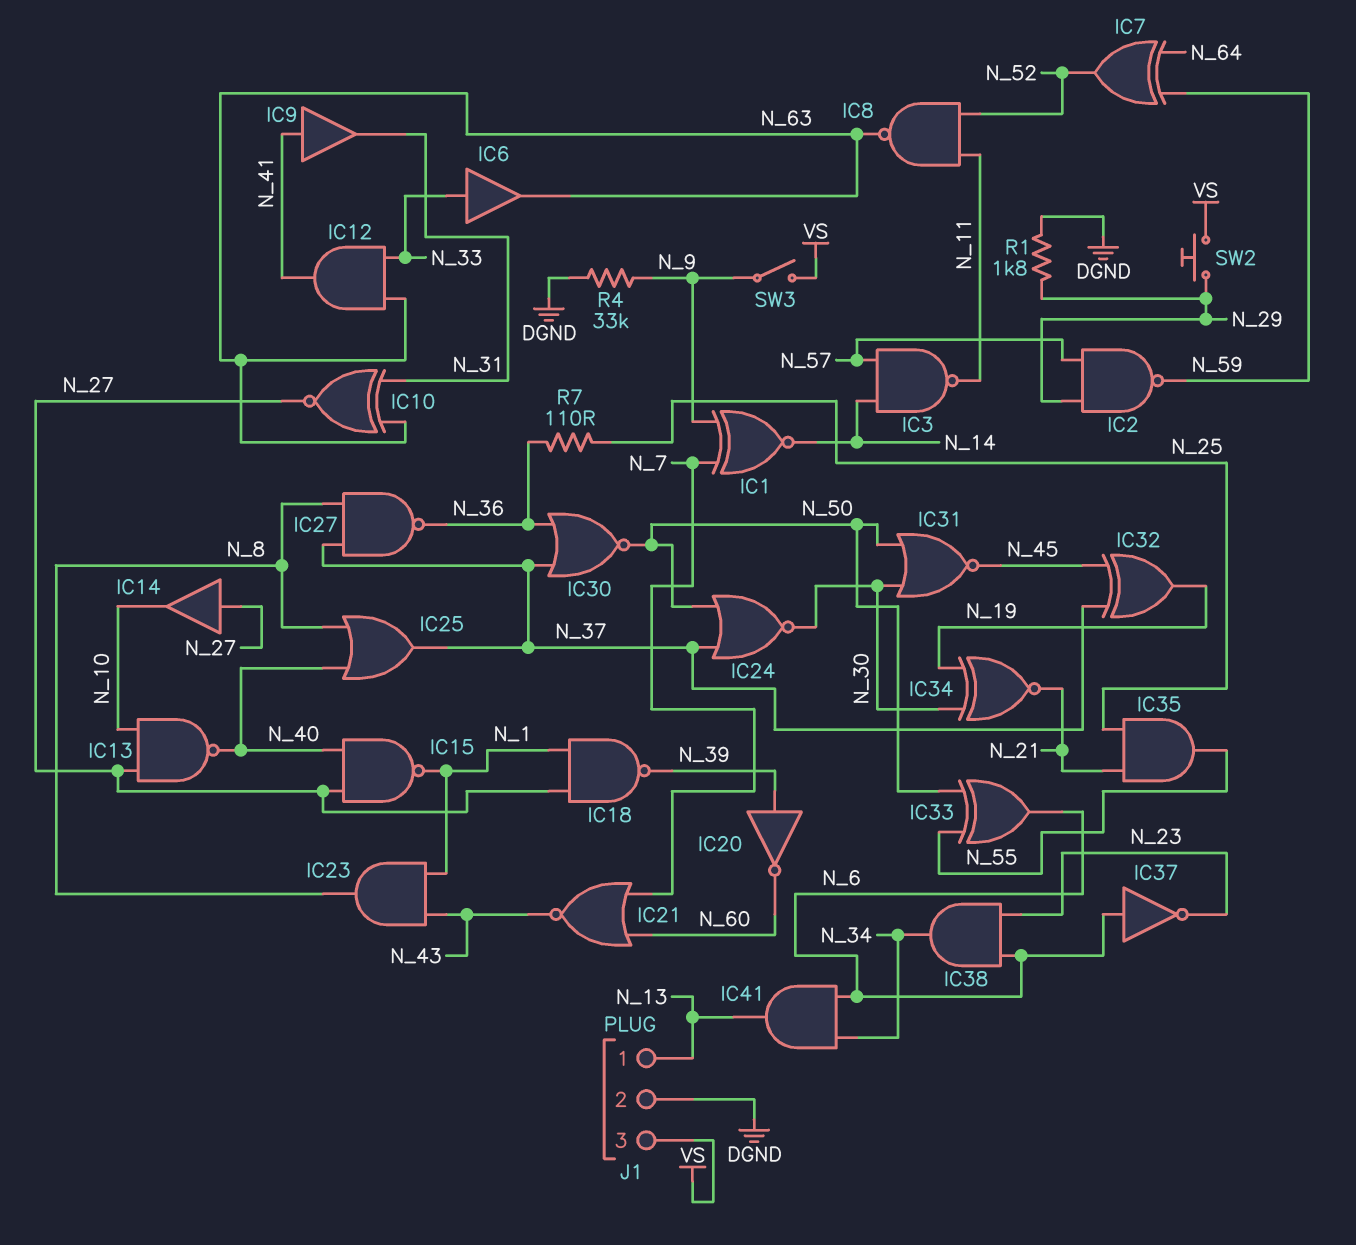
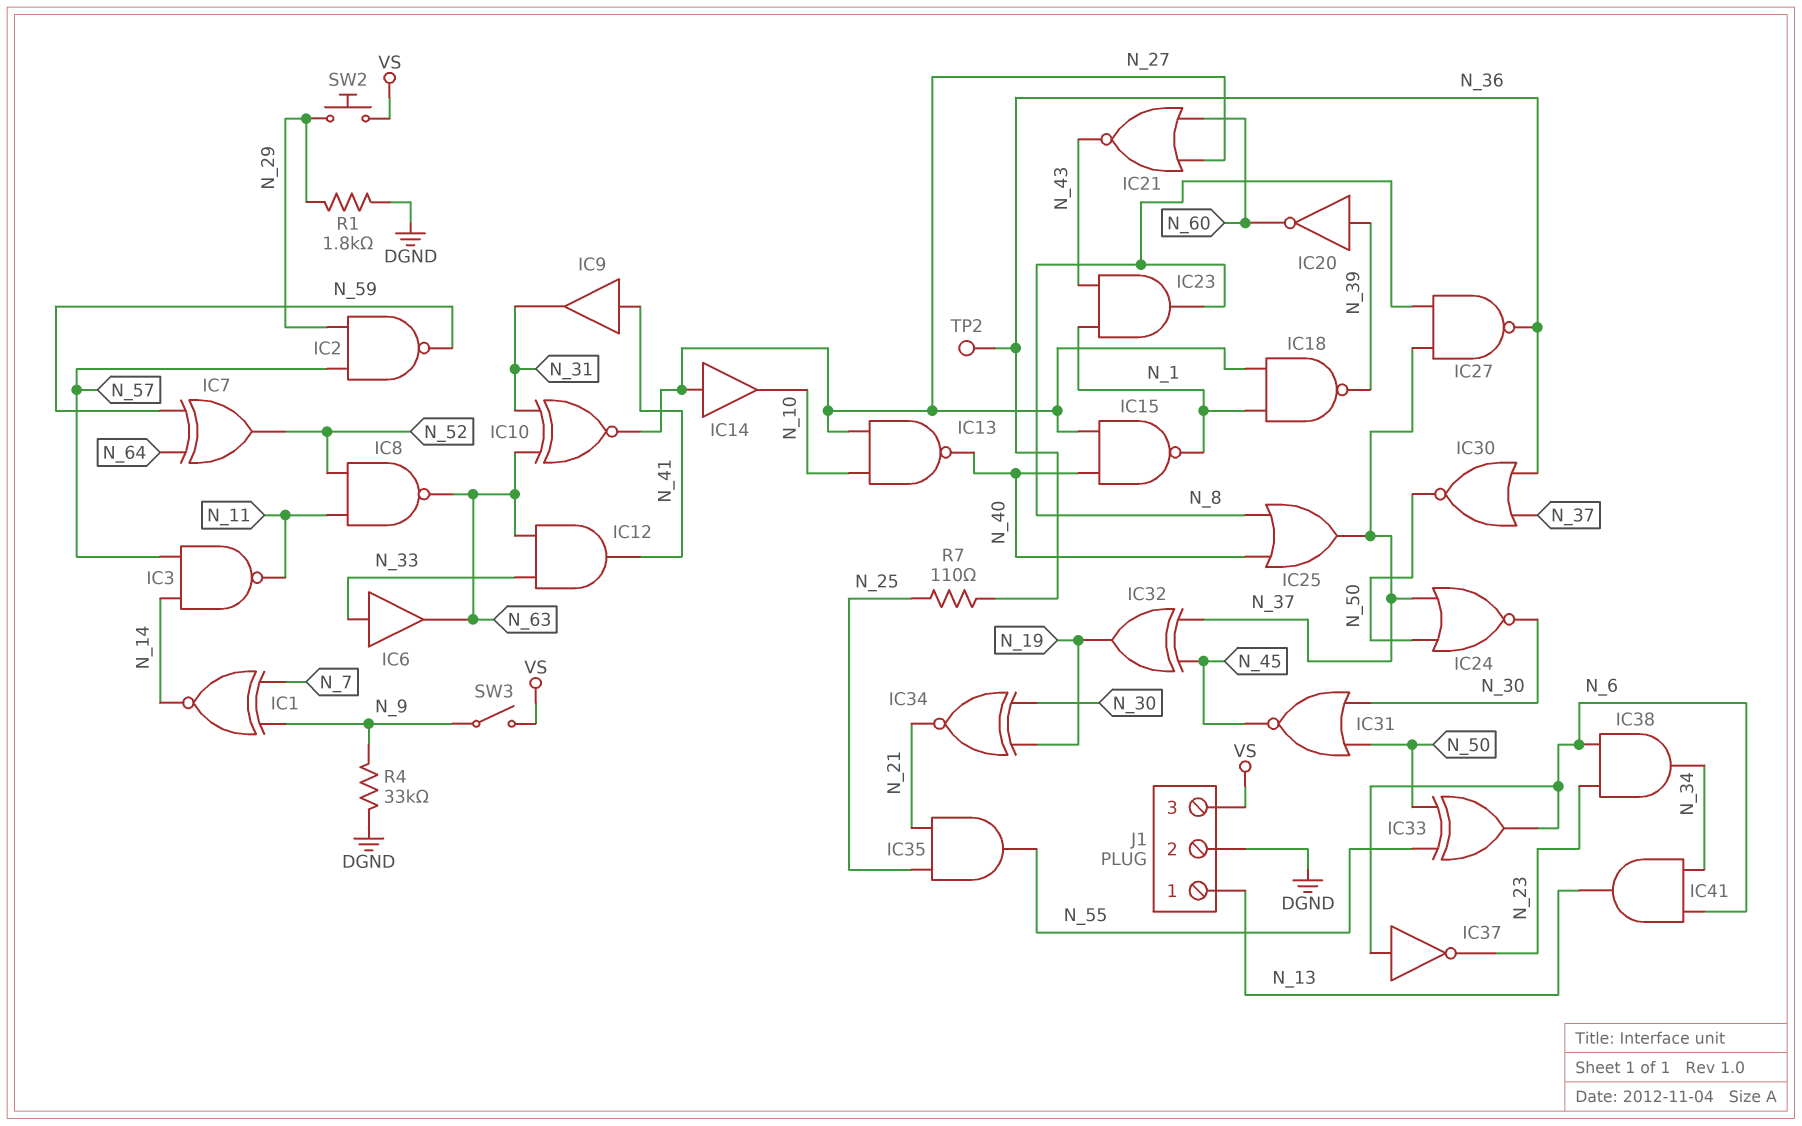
IC21: NOR (in N_7, in N_60, out N_43) -> NOR (in N_27, in N_60, out N_43)
TP2: none -> test point (N_36)

